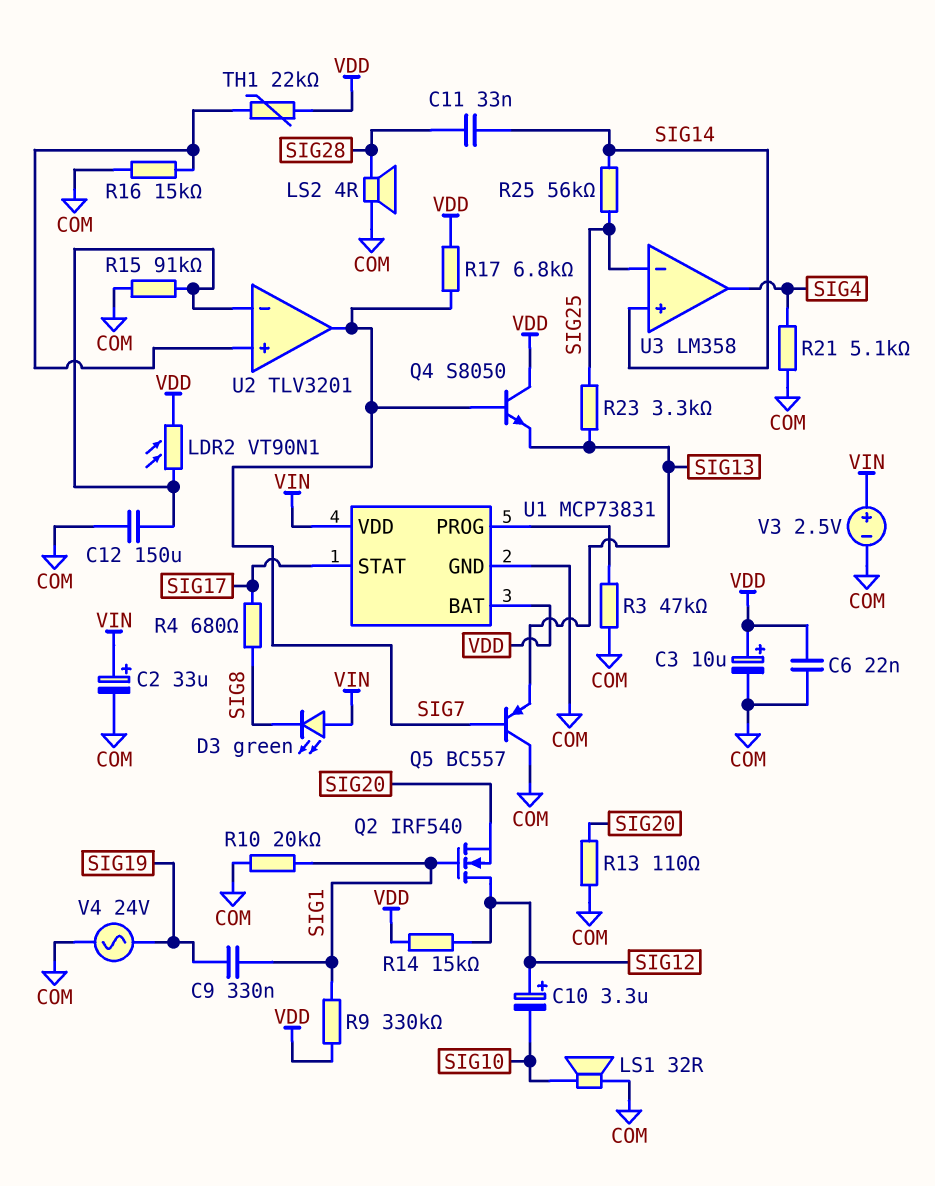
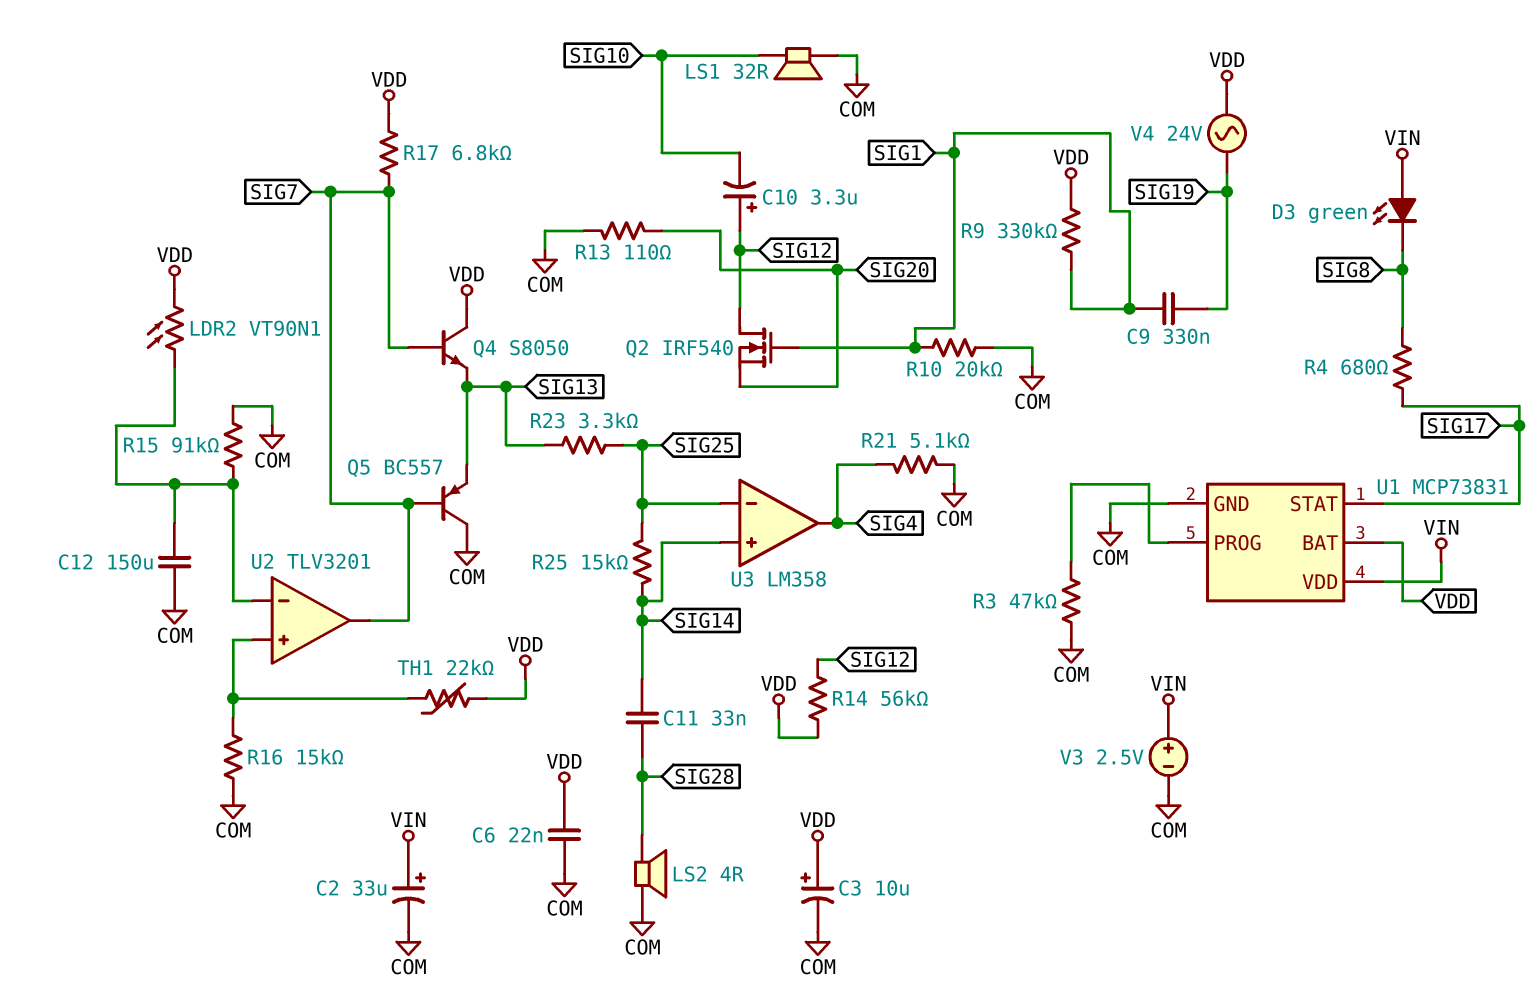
R14: 15k (SIG12, VDD) -> 56k (SIG12, VDD)
R25: 56k (SIG14, SIG25) -> 15k (SIG14, SIG25)
V4: AC 24V (COM, SIG19) -> AC 24V (SIG19, VDD)

